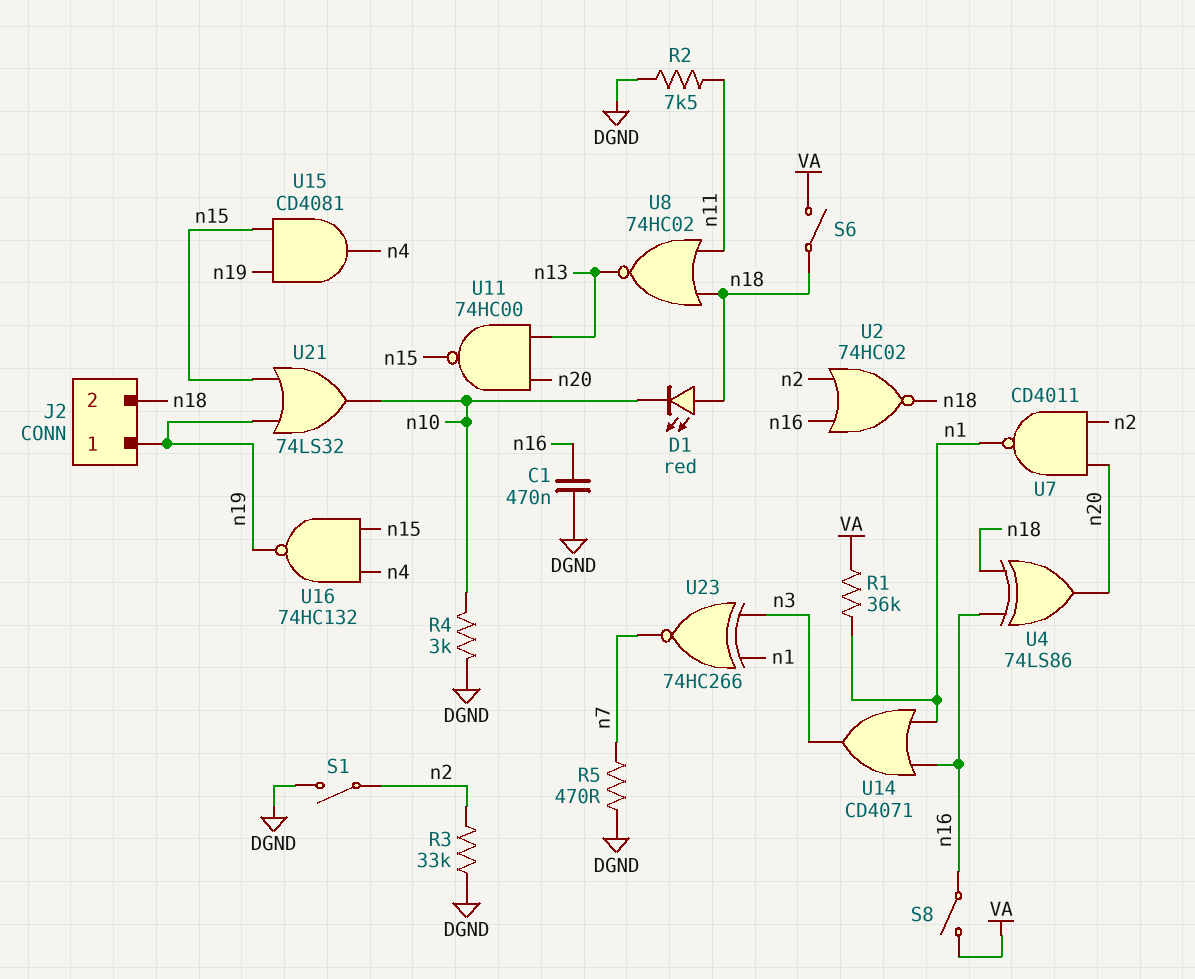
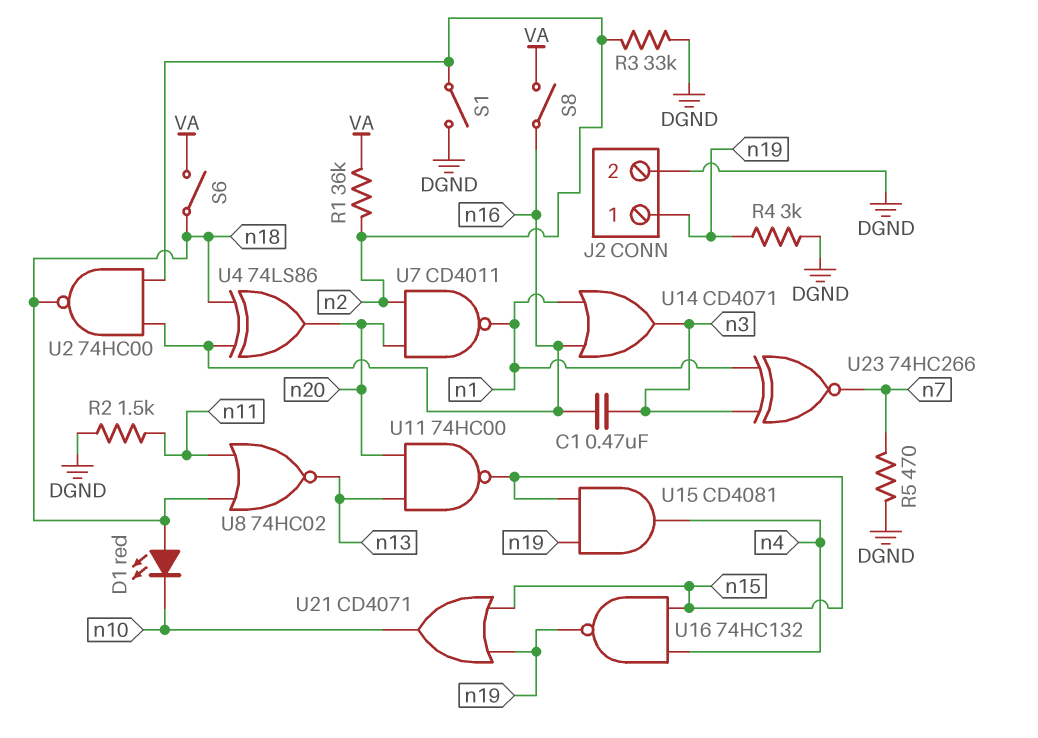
C1: 470nF (DGND, n16) -> 470nF (n3, n16)
J2 pin 2: n18 -> DGND
R1: 36k (VA, n1) -> 36k (VA, n2)
R2: 7.5k (DGND, n11) -> 1.5k (DGND, n11)
R4: 3k (DGND, n10) -> 3k (DGND, n19)
U2: NOR 74HC02 (in n2, in n16, out n18) -> NAND 74HC00 (in n2, in n16, out n18)
U21: OR 74LS32 (in n15, in n19, out n10) -> OR CD4071 (in n15, in n19, out n10)

